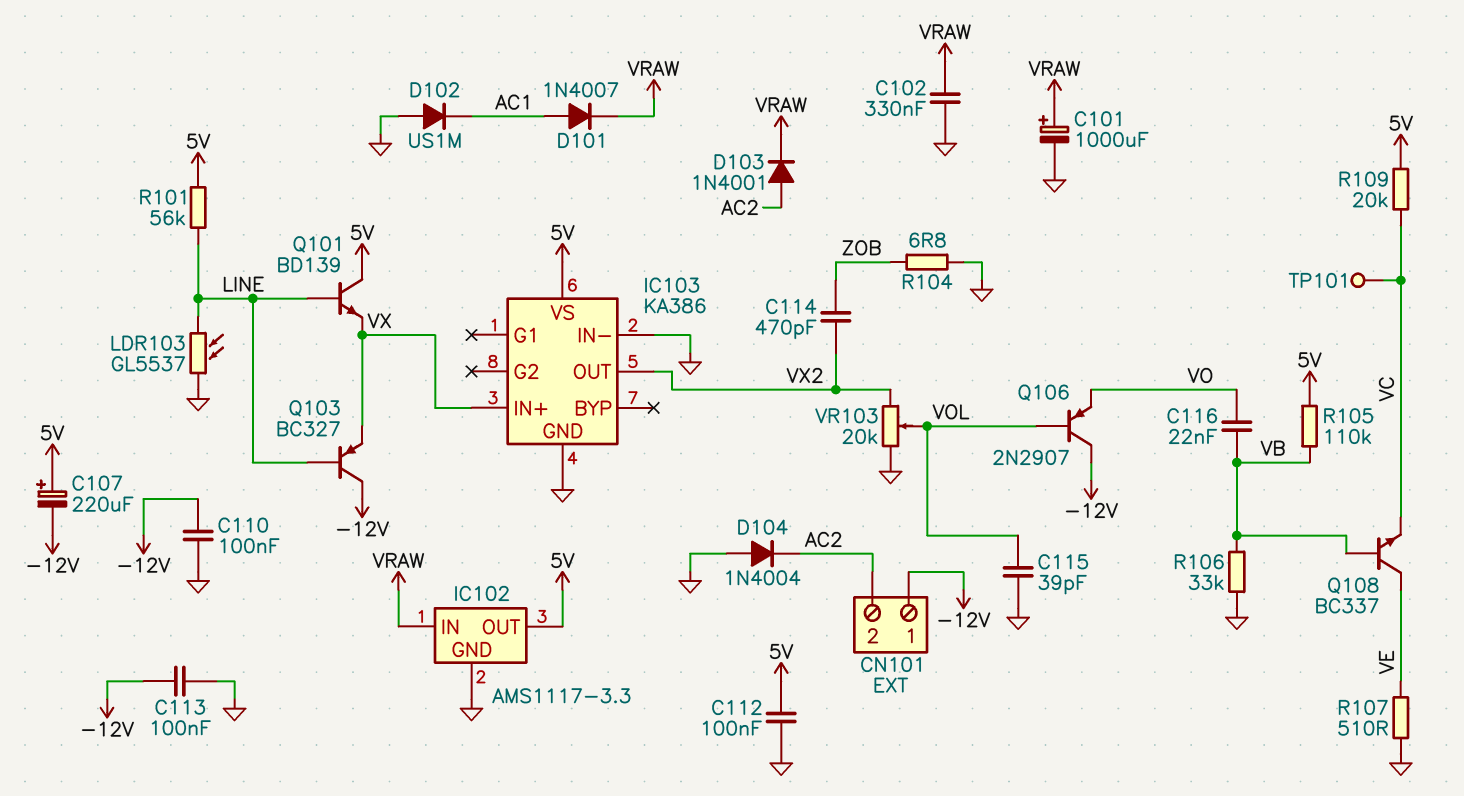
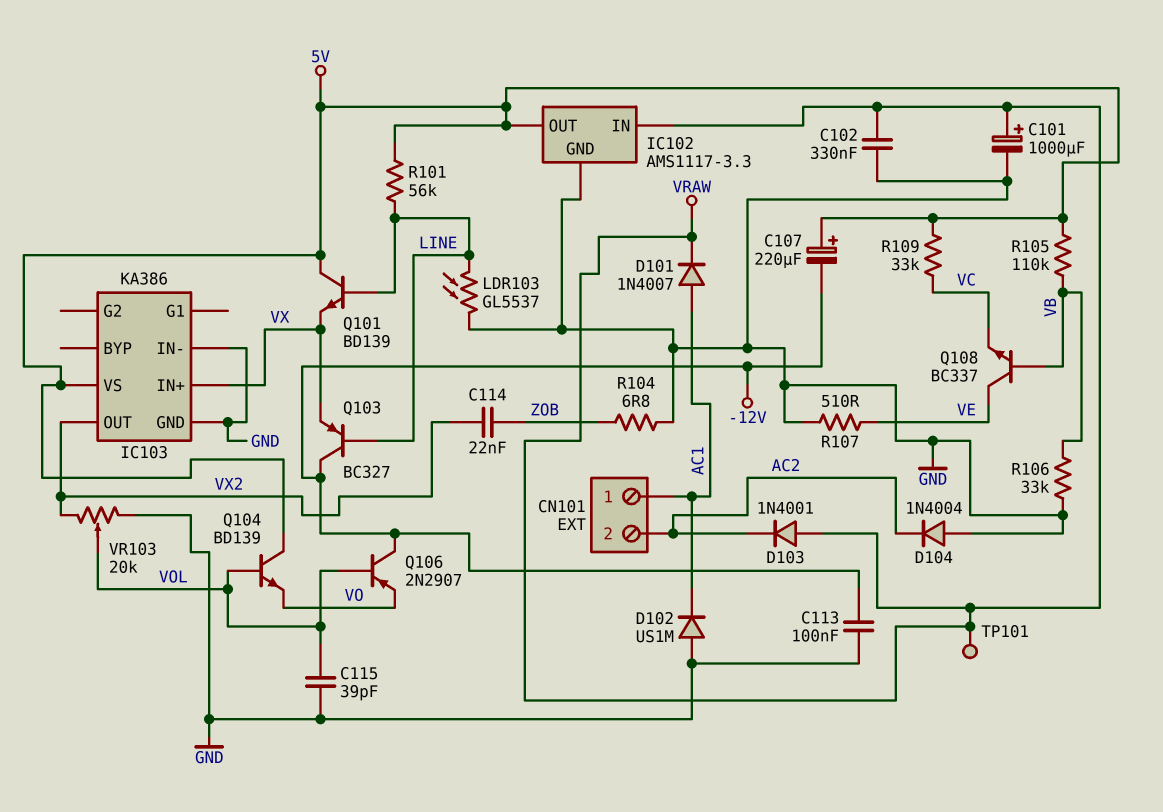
C110: 100nF (-12V, GND) -> none
C112: 100nF (5V, GND) -> none
C114: 470pF (VX2, ZOB) -> 22nF (VX2, ZOB)
C116: 22nF (VB, VO) -> none
CN101 pin 1: -12V -> AC1
D103: diode 1N4001 (A AC2, K VRAW) -> diode 1N4001 (A VRAW, K AC2)
Q104: none -> NPN BD139 (B VOL, C 5V, E VO)
R109: 20k (5V, VC) -> 33k (5V, VC)
TP101: test point (VC) -> test point (VRAW)

